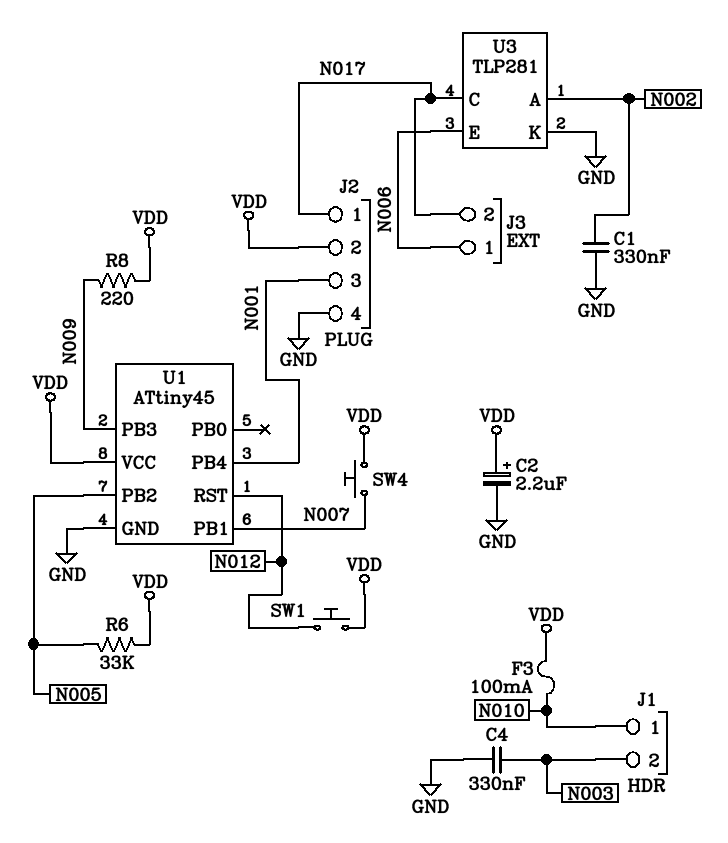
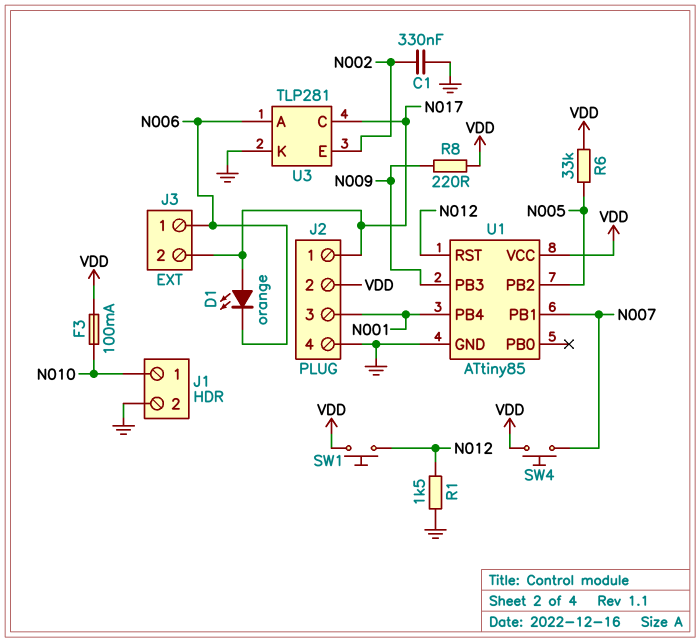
C2: 2.2uF (plus VDD, minus GND) -> none
C4: 330nF (GND, N003) -> none
D1: none -> LED orange (A N017, K N006)
J1 pin 2: N003 -> GND
R1: none -> 1.5k (GND, N012)
U1: ATtiny45 -> ATtiny85
U3 pin A: N002 -> N006
U3 pin E: N006 -> N002

